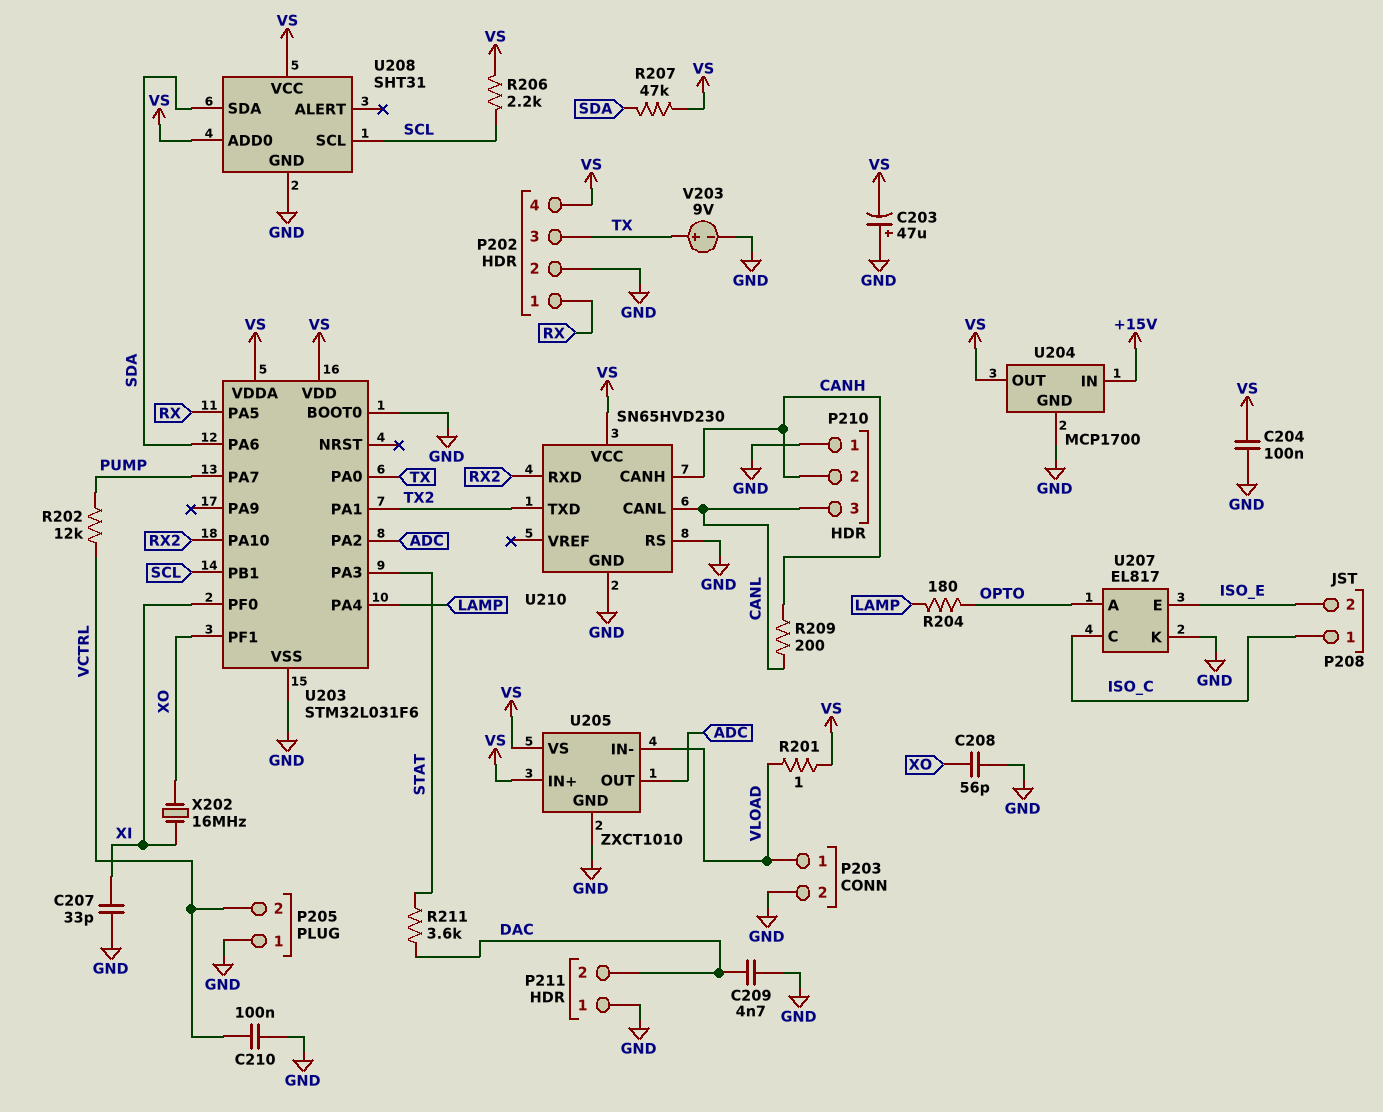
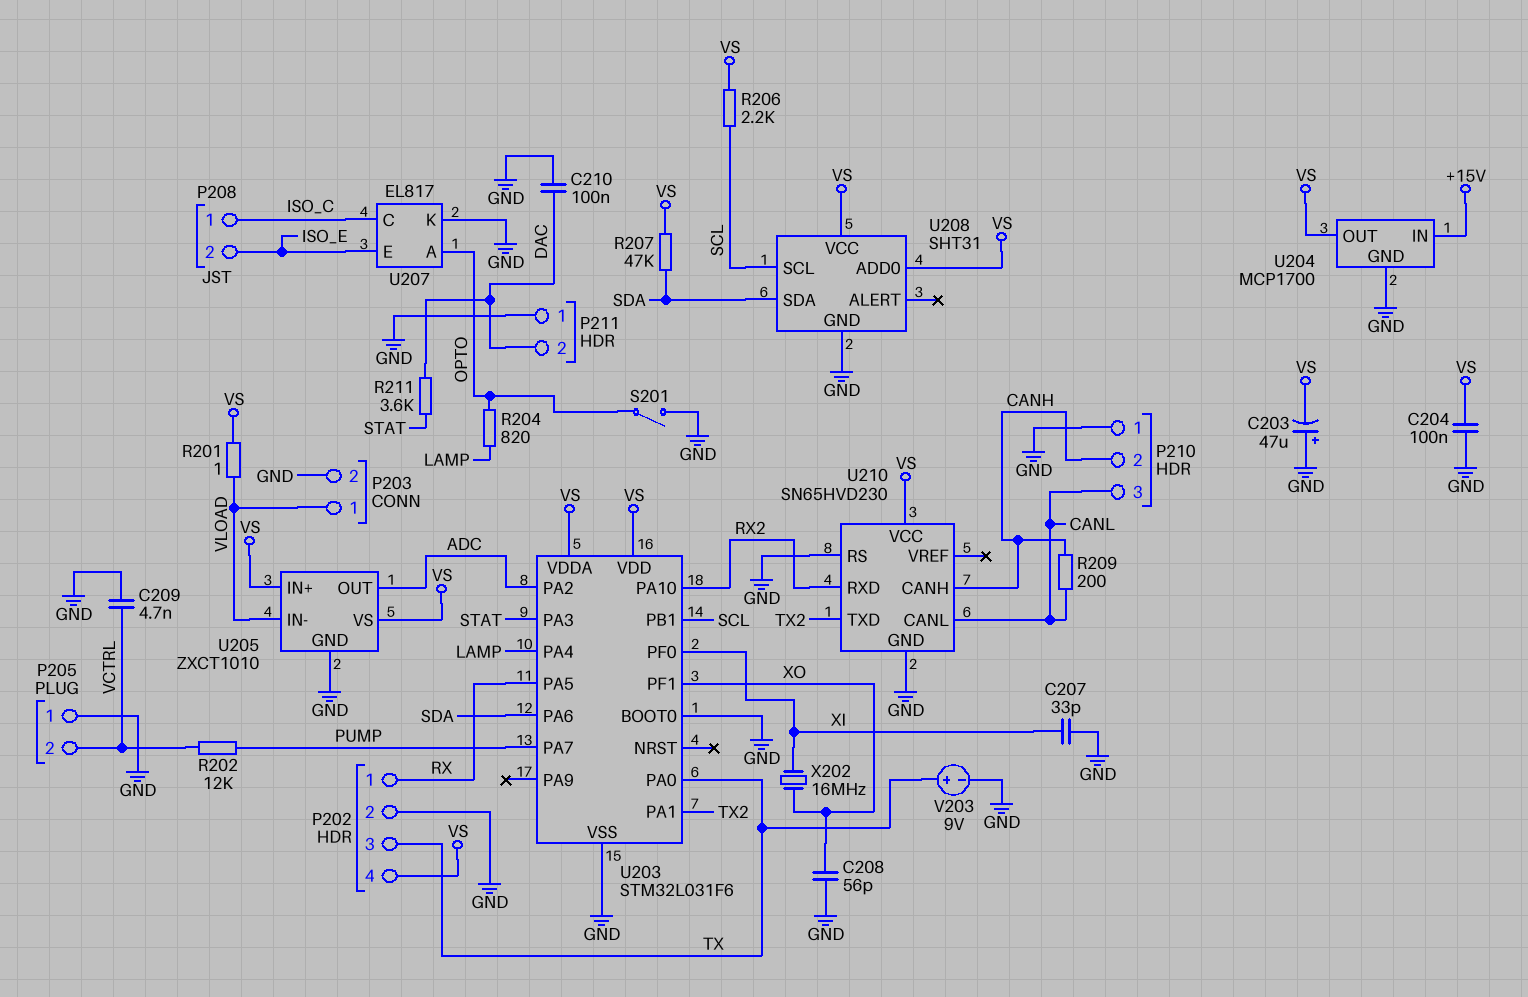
C209: 4.7nF (DAC, GND) -> 4.7nF (GND, VCTRL)
C210: 100nF (GND, VCTRL) -> 100nF (DAC, GND)
R204: 180 (LAMP, OPTO) -> 820 (LAMP, OPTO)
S201: none -> switch (GND, OPTO)

